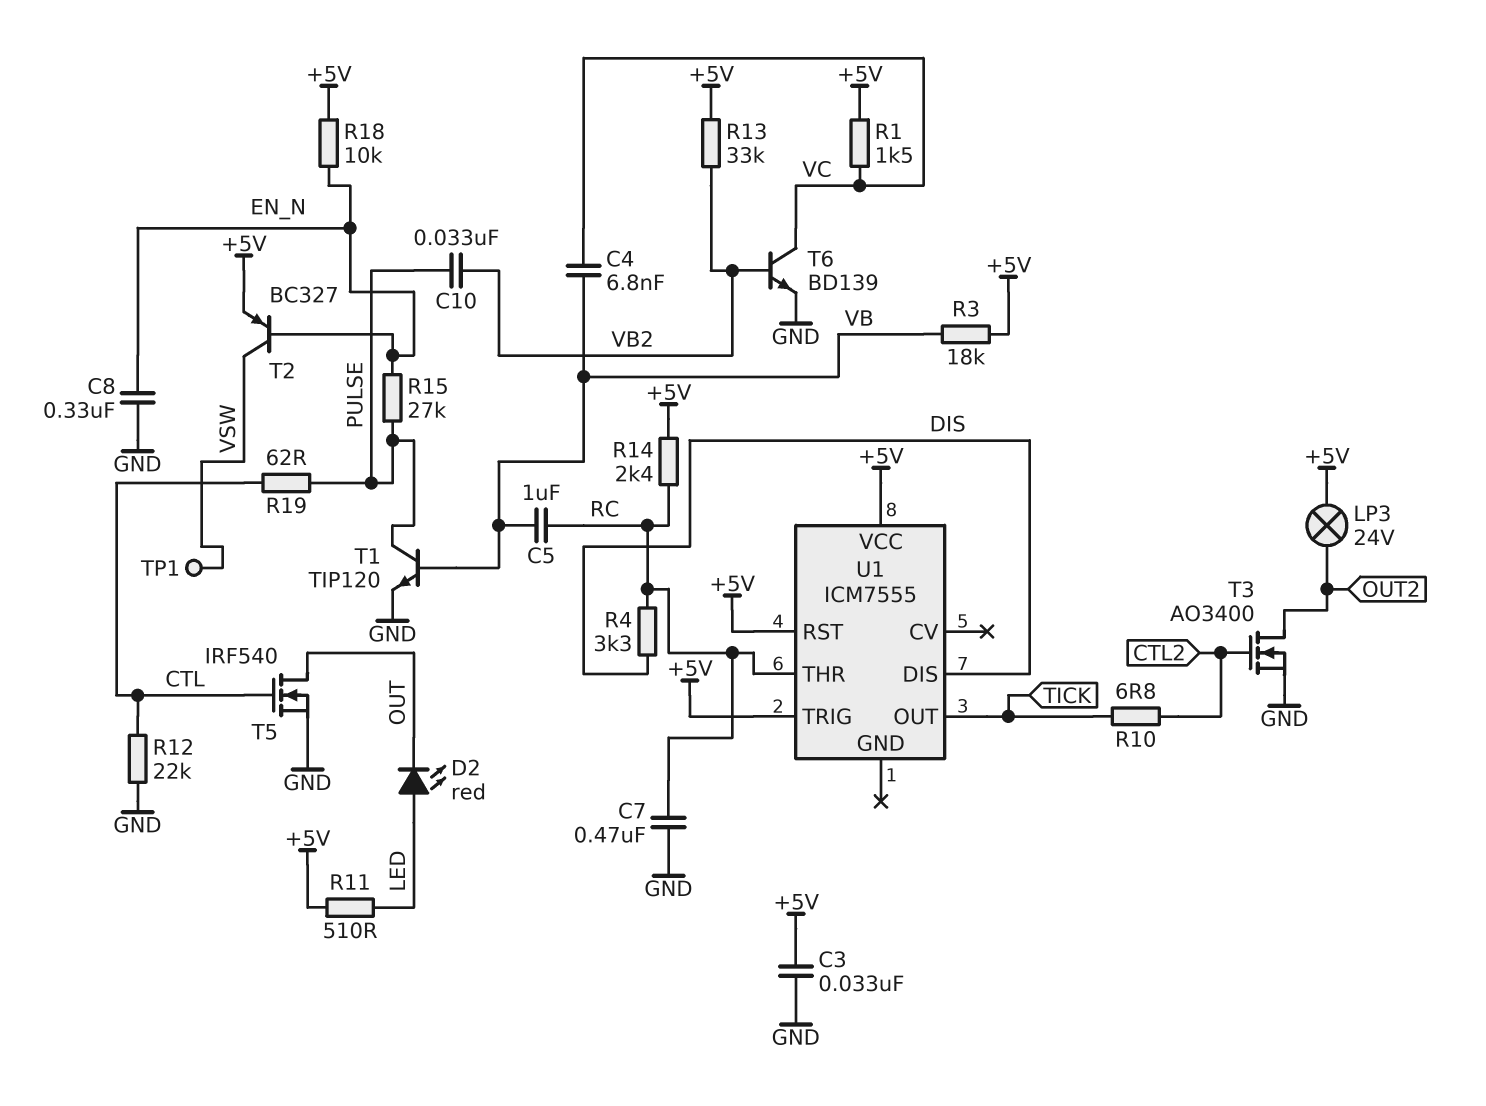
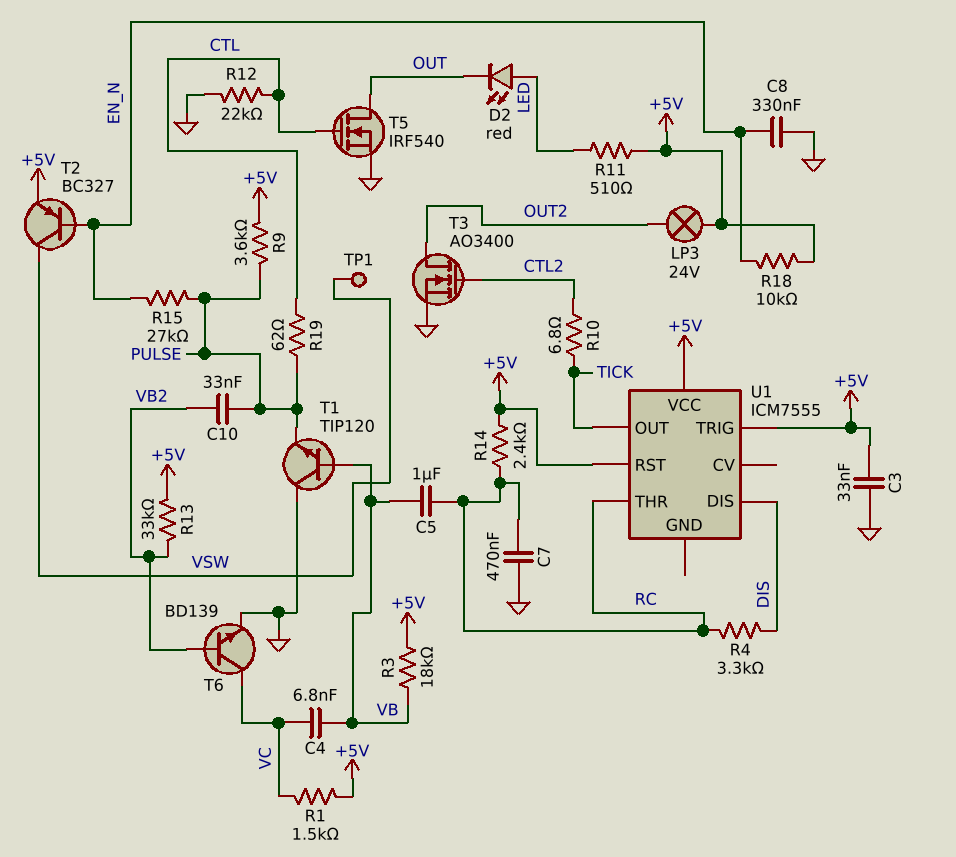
R9: none -> 3.6k (+5V, PULSE)
T1: NPN TIP120 (B VB, C PULSE, E GND) -> NPN TIP120 (B VB, C GND, E PULSE)

